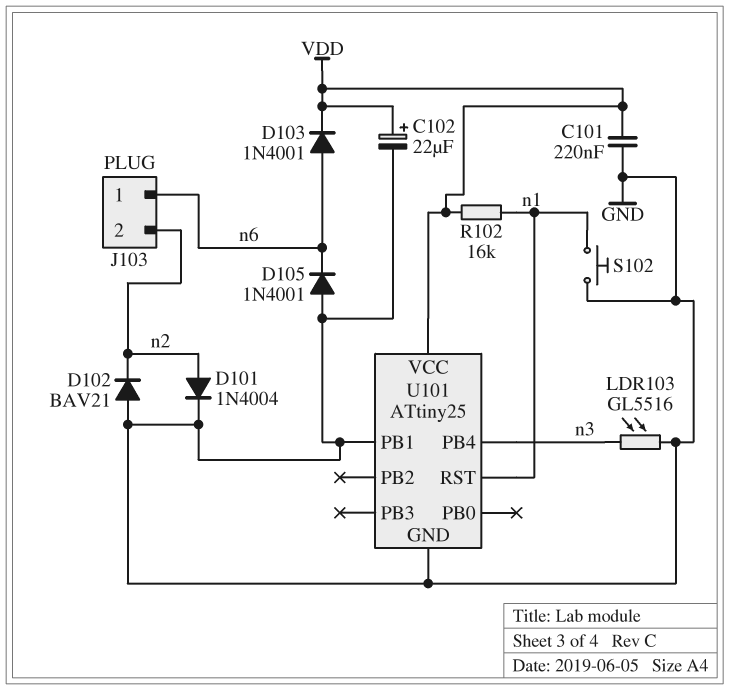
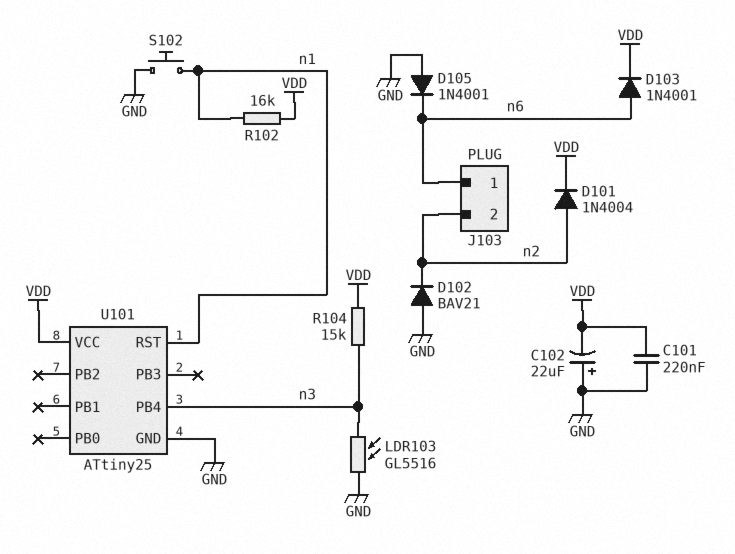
C102: 22uF (plus VDD, minus GND) -> 22uF (plus GND, minus VDD)
D101: diode 1N4004 (A n2, K GND) -> diode 1N4004 (A n2, K VDD)
R104: none -> 15k (VDD, n3)
U101 pin PB1: GND -> none

